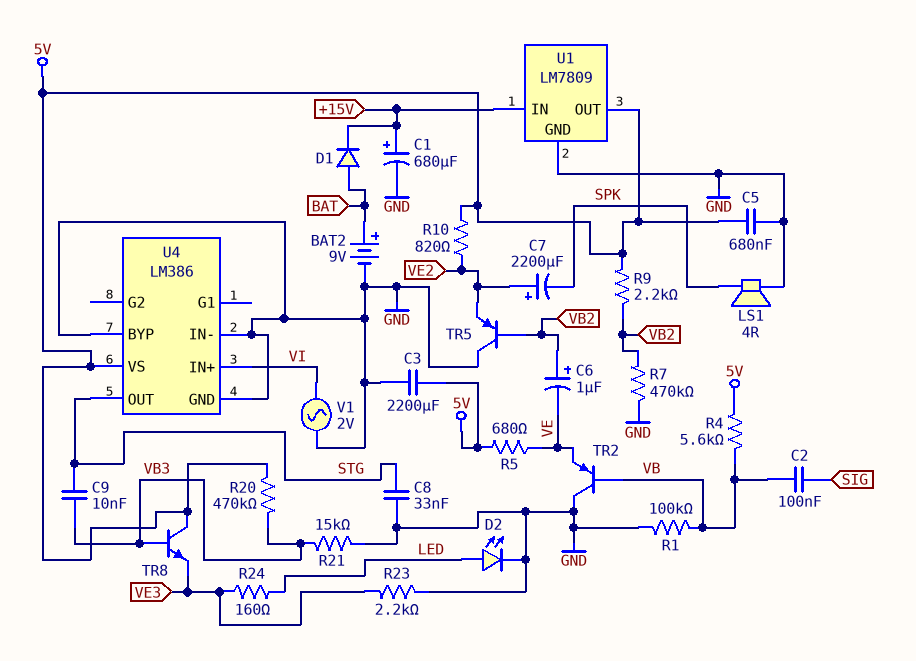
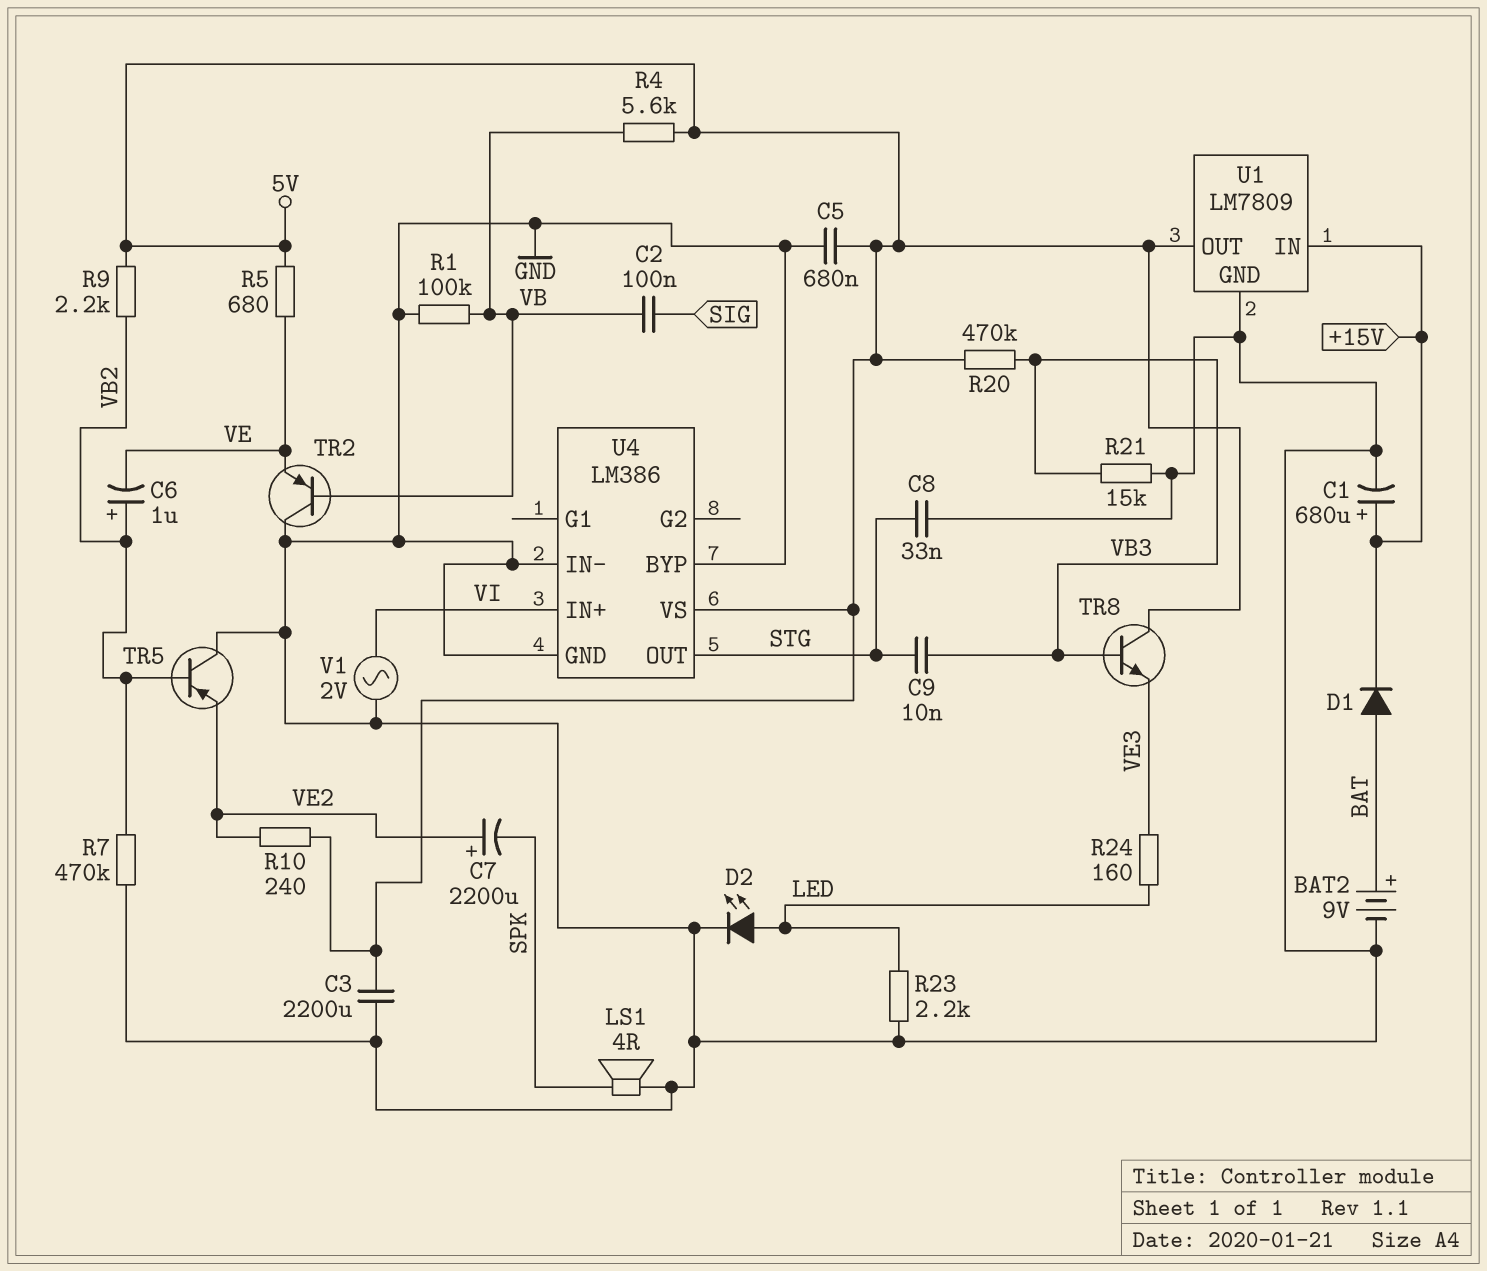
R10: 820 (5V, VE2) -> 240 (5V, VE2)
R23: 2.2k (GND, VE3) -> 2.2k (GND, LED)

